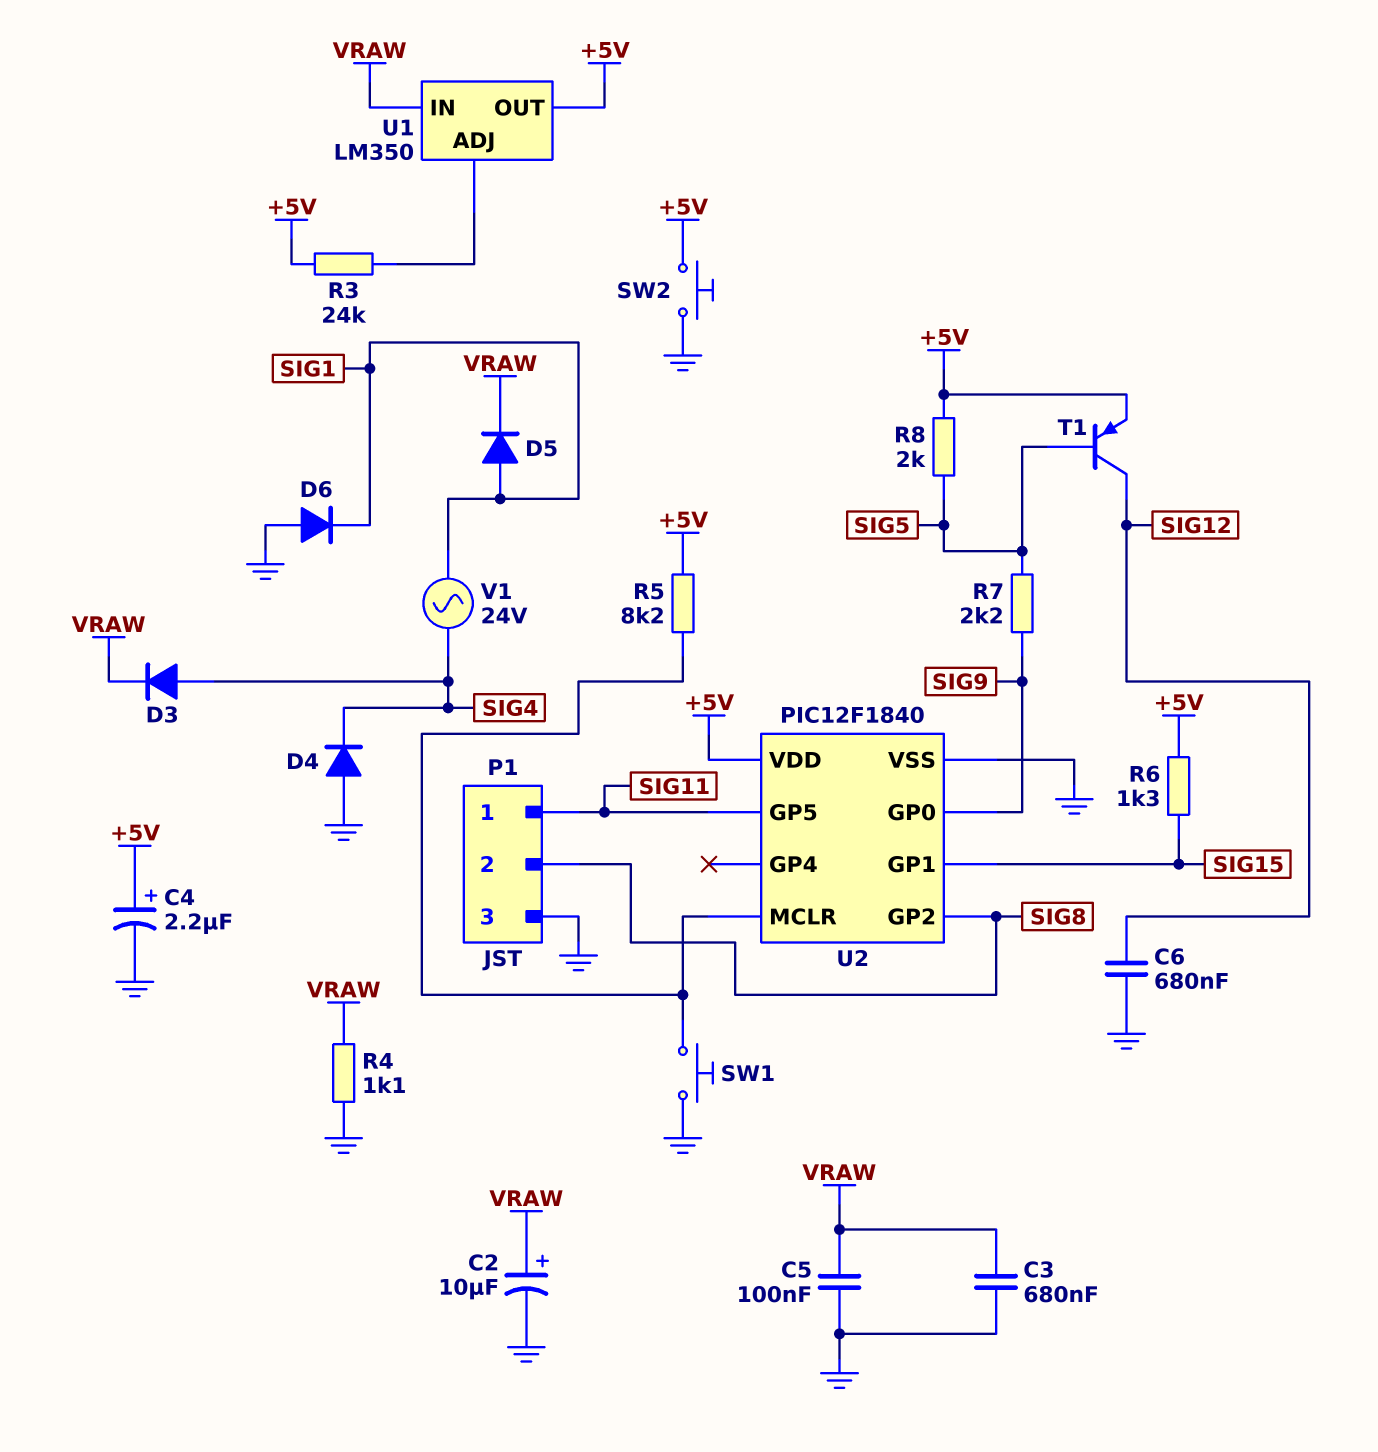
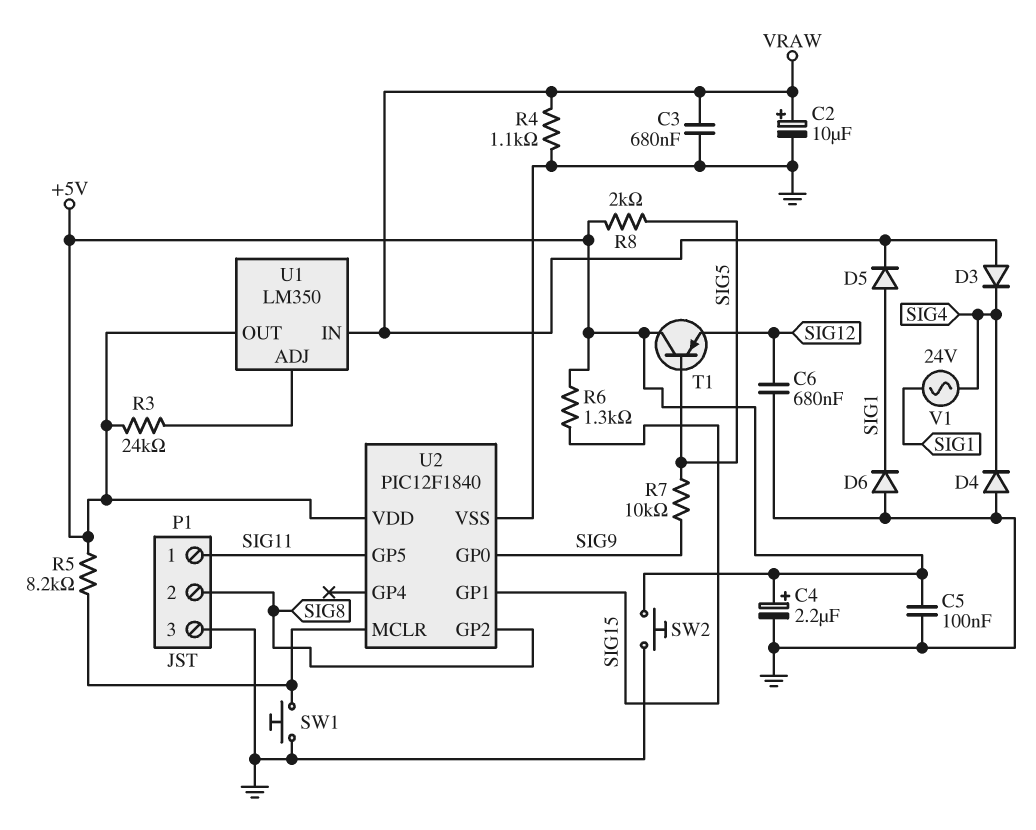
C5: 100nF (GND, VRAW) -> 100nF (+5V, GND)
D3: diode (A SIG4, K VRAW) -> diode (A VRAW, K SIG4)
R7: 2.2k (SIG5, SIG9) -> 10k (SIG5, SIG9)
T1: PNP (B SIG5, C SIG12, E +5V) -> PNP (B SIG5, C +5V, E SIG12)

